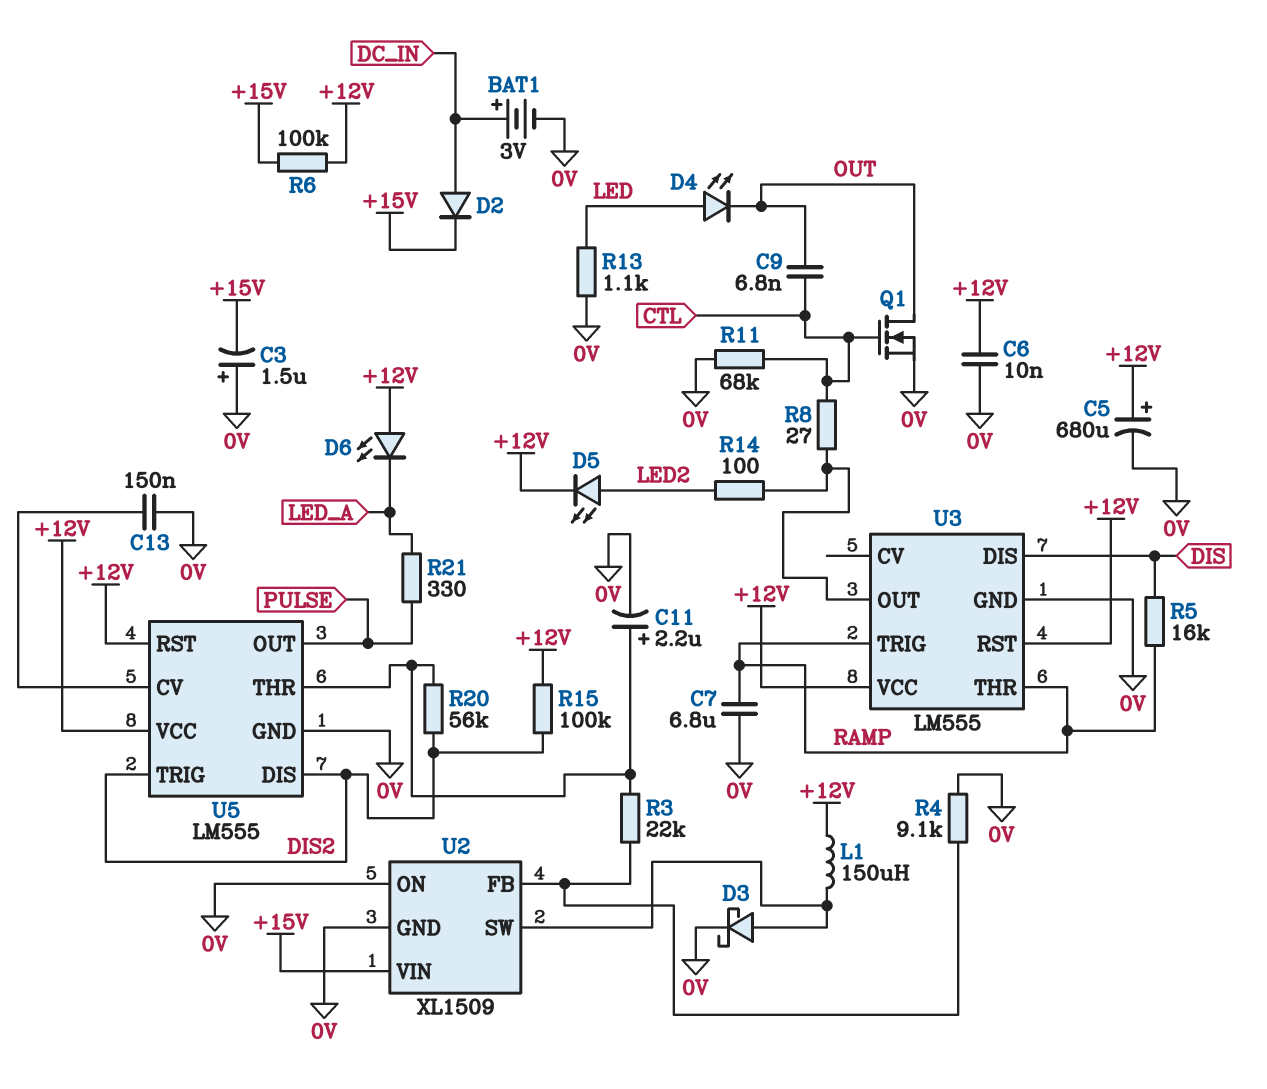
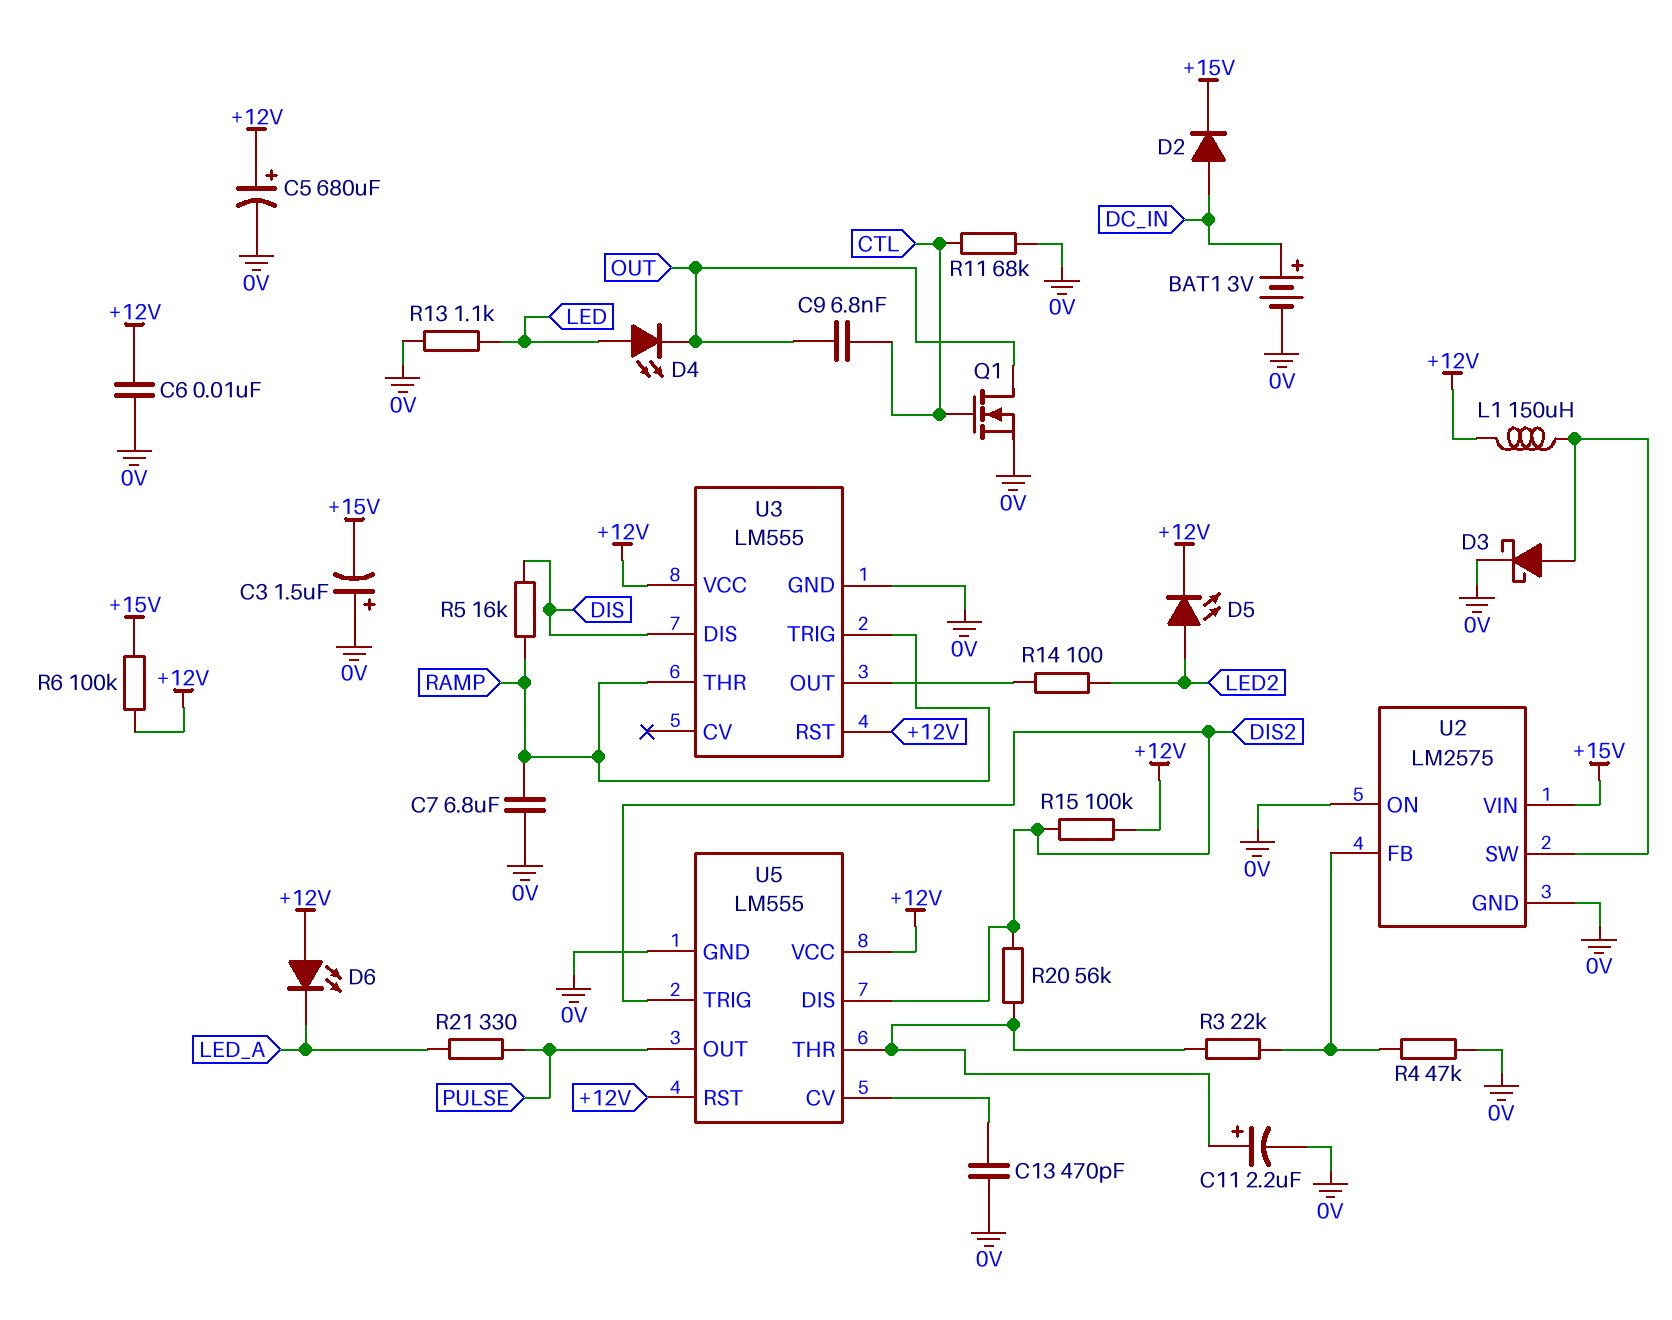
C13: 150nF (0V, U5/CV) -> 470pF (0V, U5/CV)
R4: 9.1k (0V, U2/FB) -> 47k (0V, U2/FB)
R8: 27 (CTL, U3/OUT) -> none
U2: XL1509 -> LM2575

